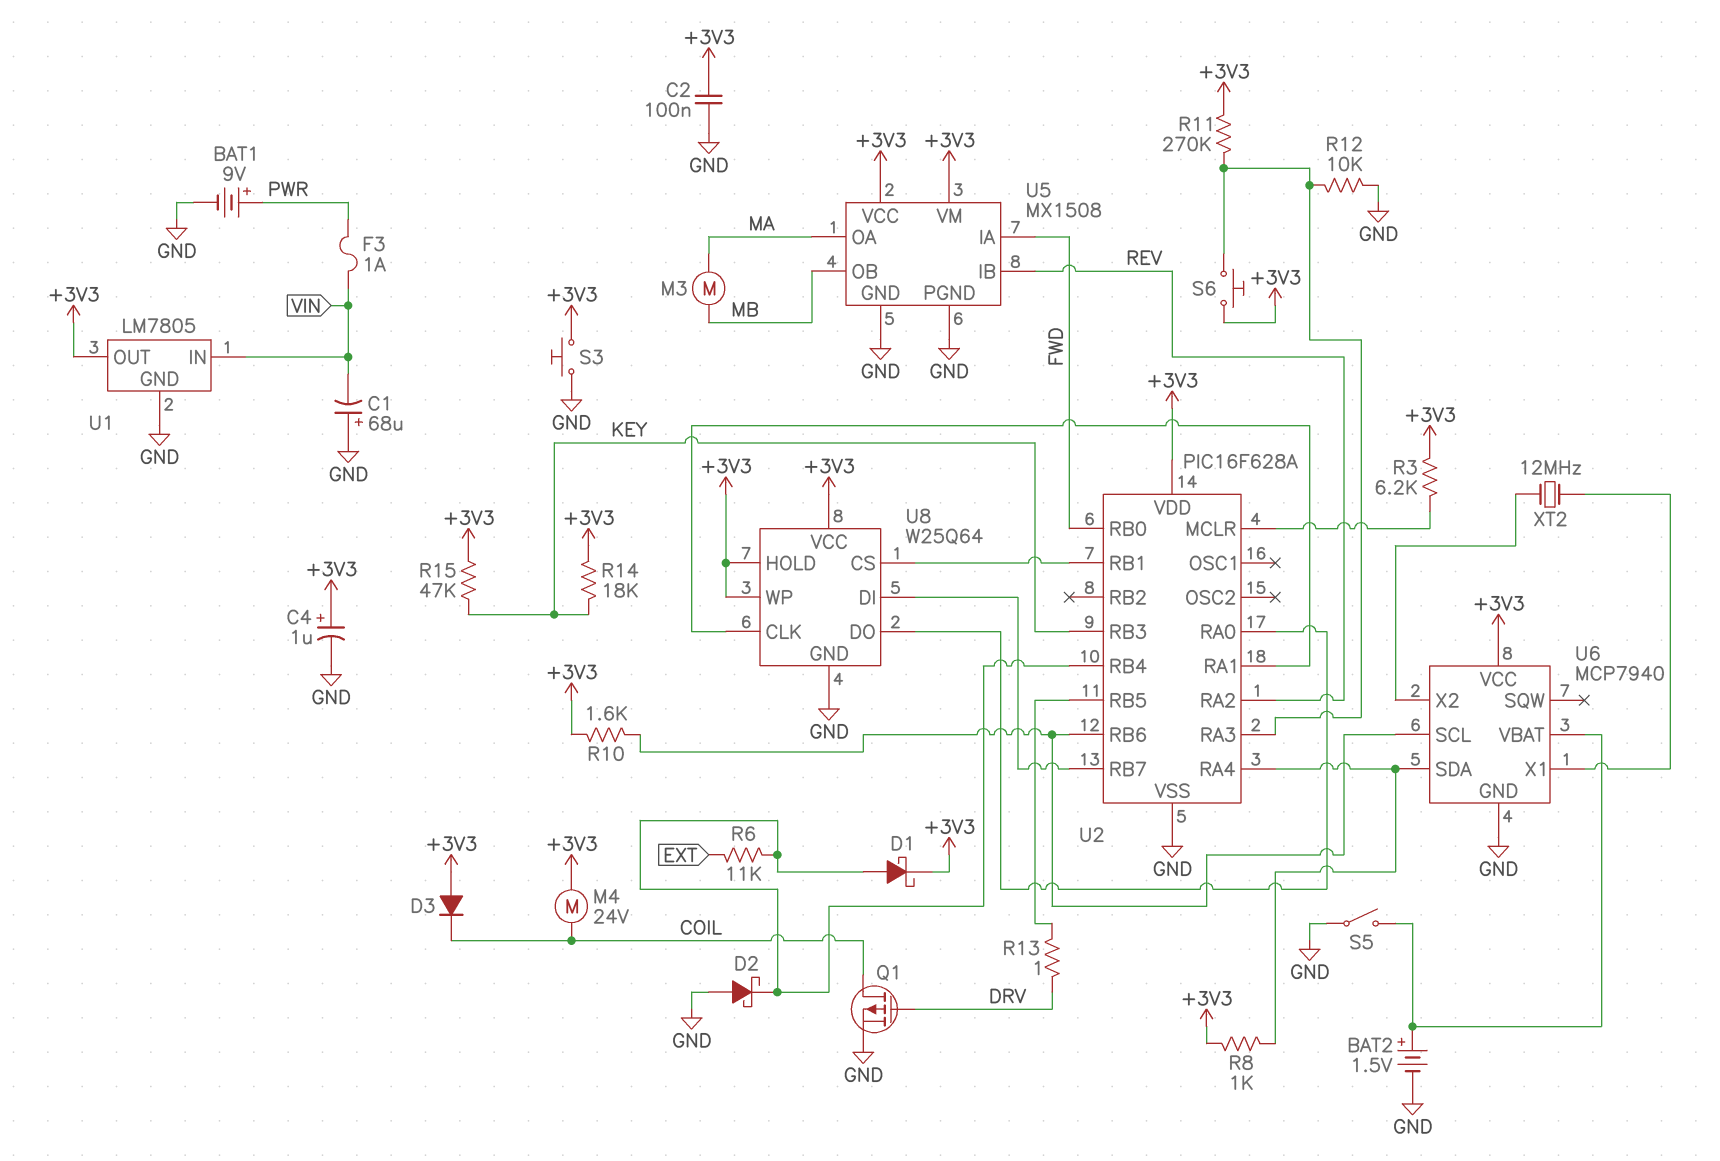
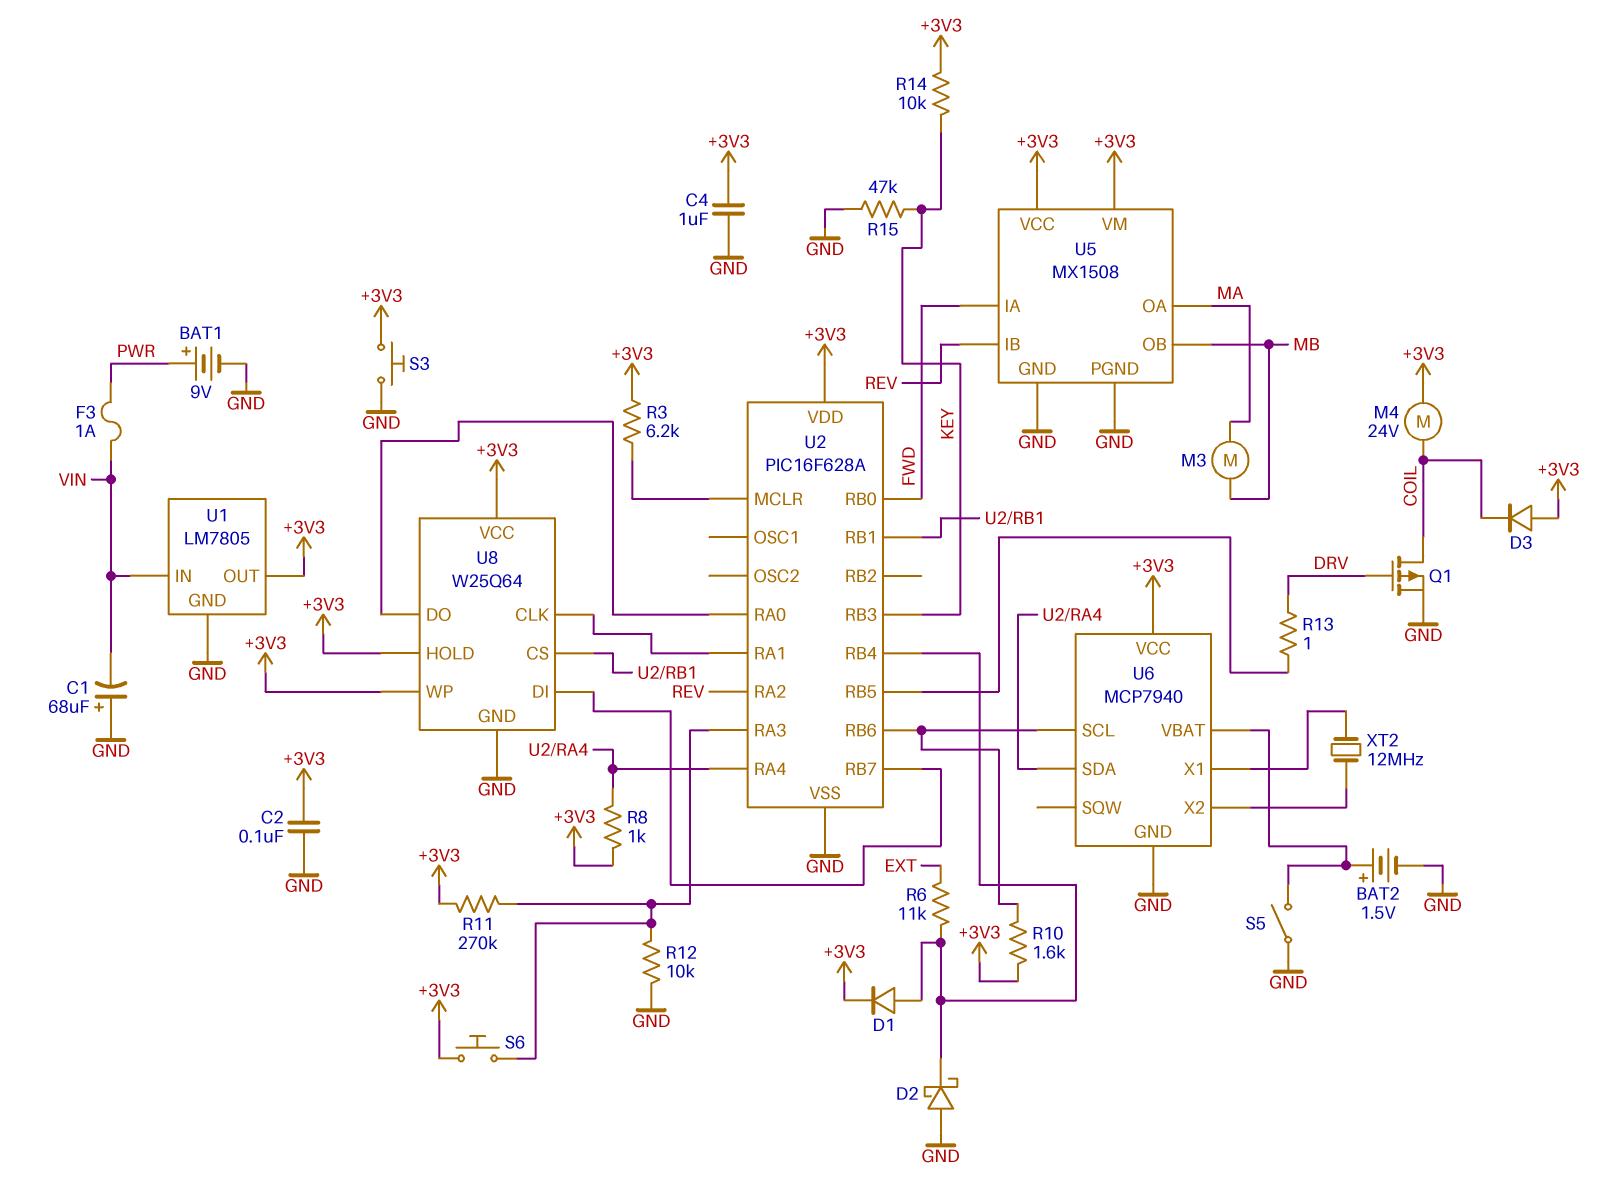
C4: 1uF (plus +3V3, minus GND) -> 1uF (+3V3, GND)
D1: schottky (A U2/RB4, K +3V3) -> diode (A U2/RB4, K +3V3)
R14: 18k (+3V3, KEY) -> 10k (+3V3, KEY)
R15: 47k (+3V3, KEY) -> 47k (GND, KEY)

